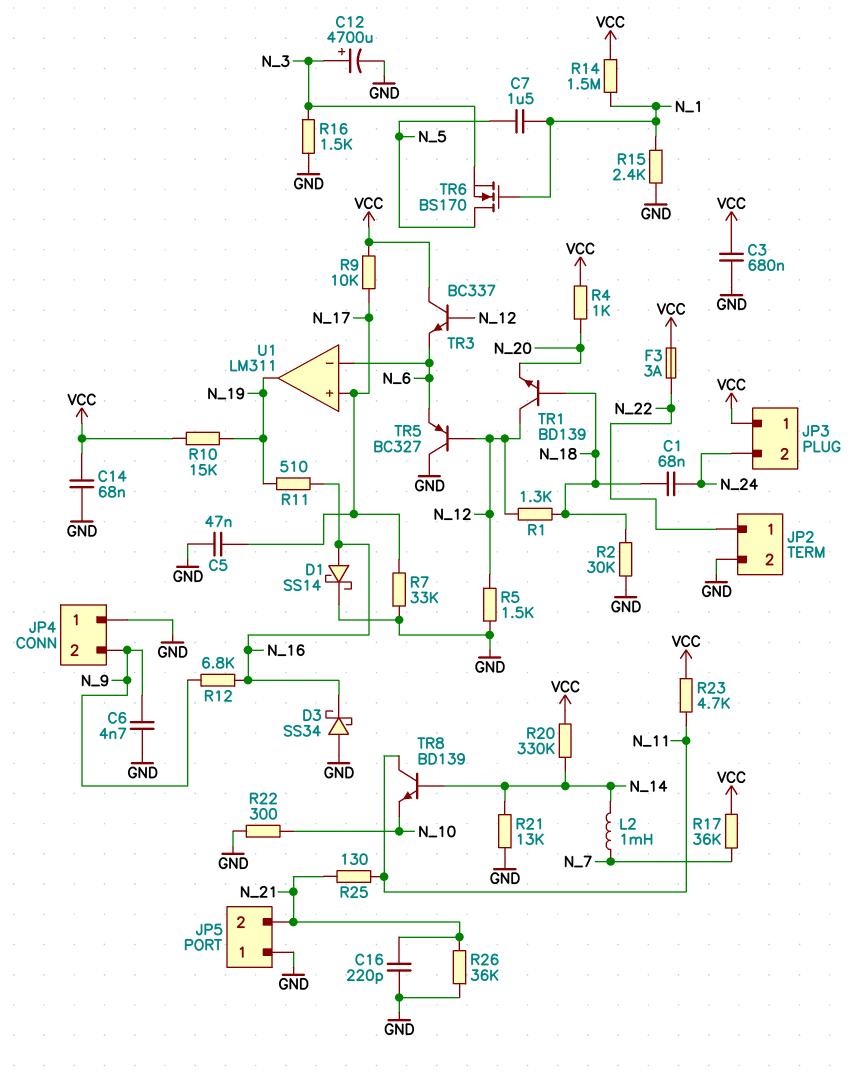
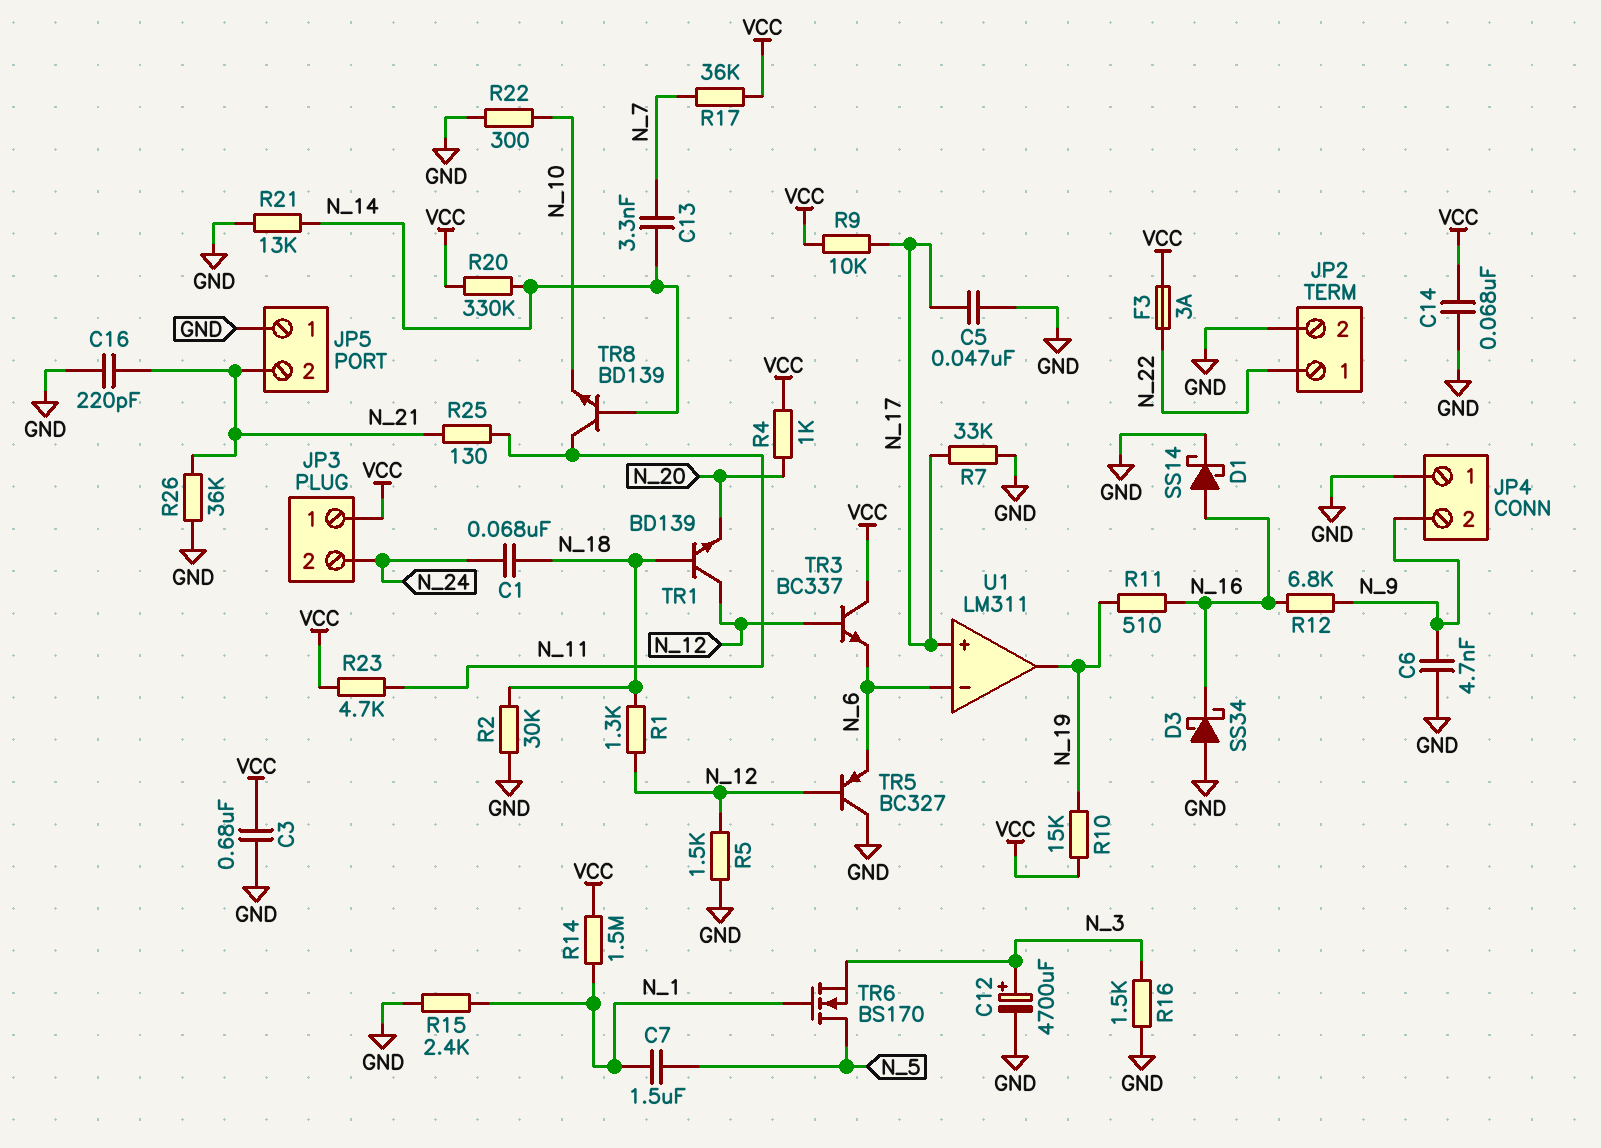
C13: none -> 3.3nF (N_7, N_14)
L2: 1mH (N_7, N_14) -> none

